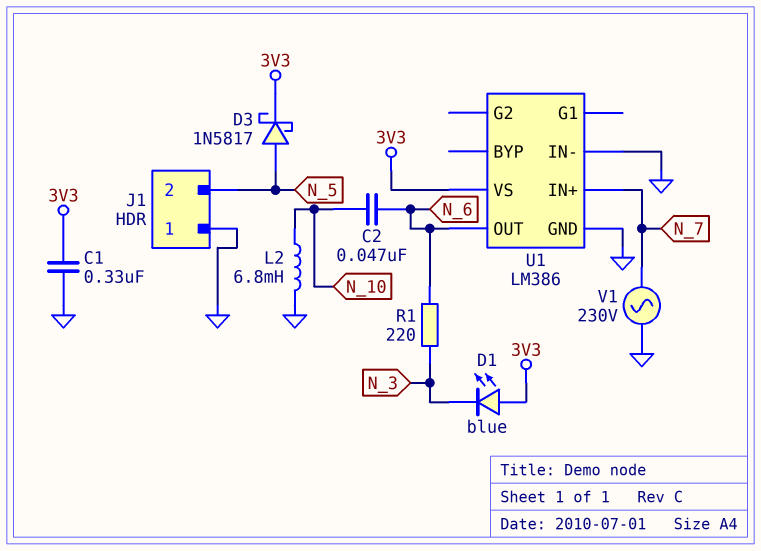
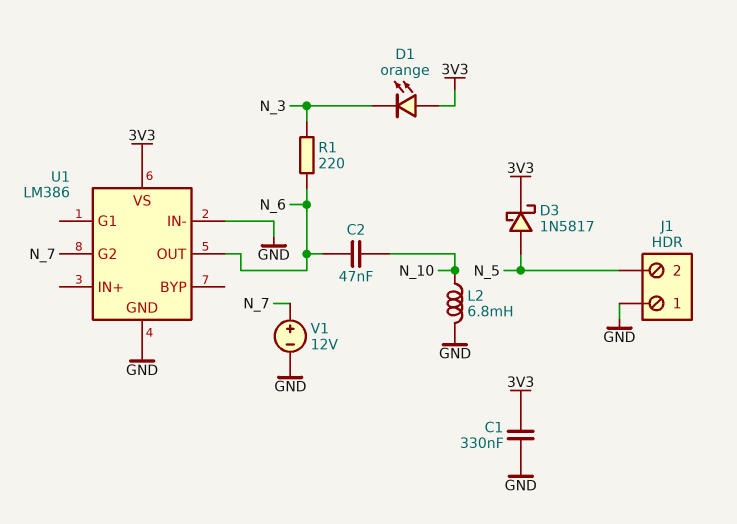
D1: LED blue (A 3V3, K N_3) -> LED orange (A 3V3, K N_3)
U1 pin G2: none -> N_7
U1 pin IN+: N_7 -> none
V1: AC 230V (GND, N_7) -> 12V (plus N_7, minus GND)

